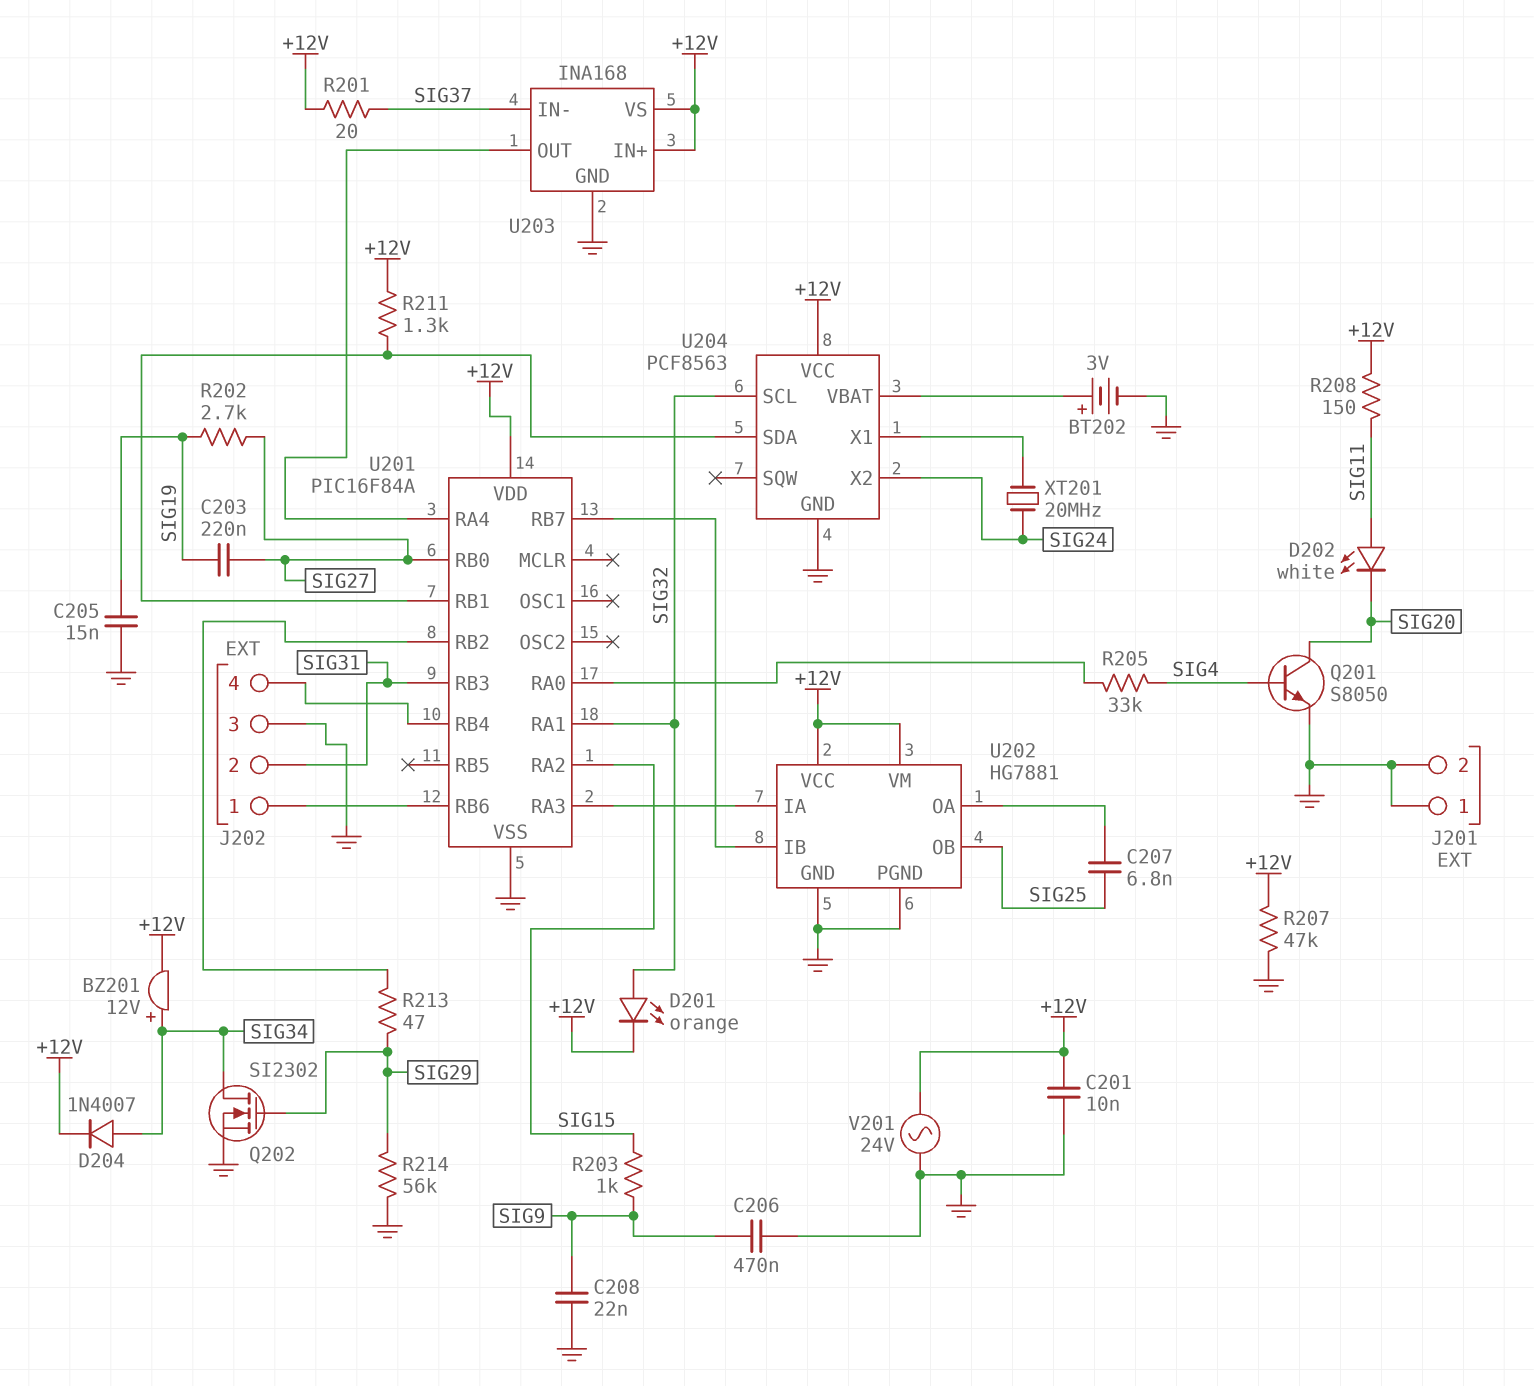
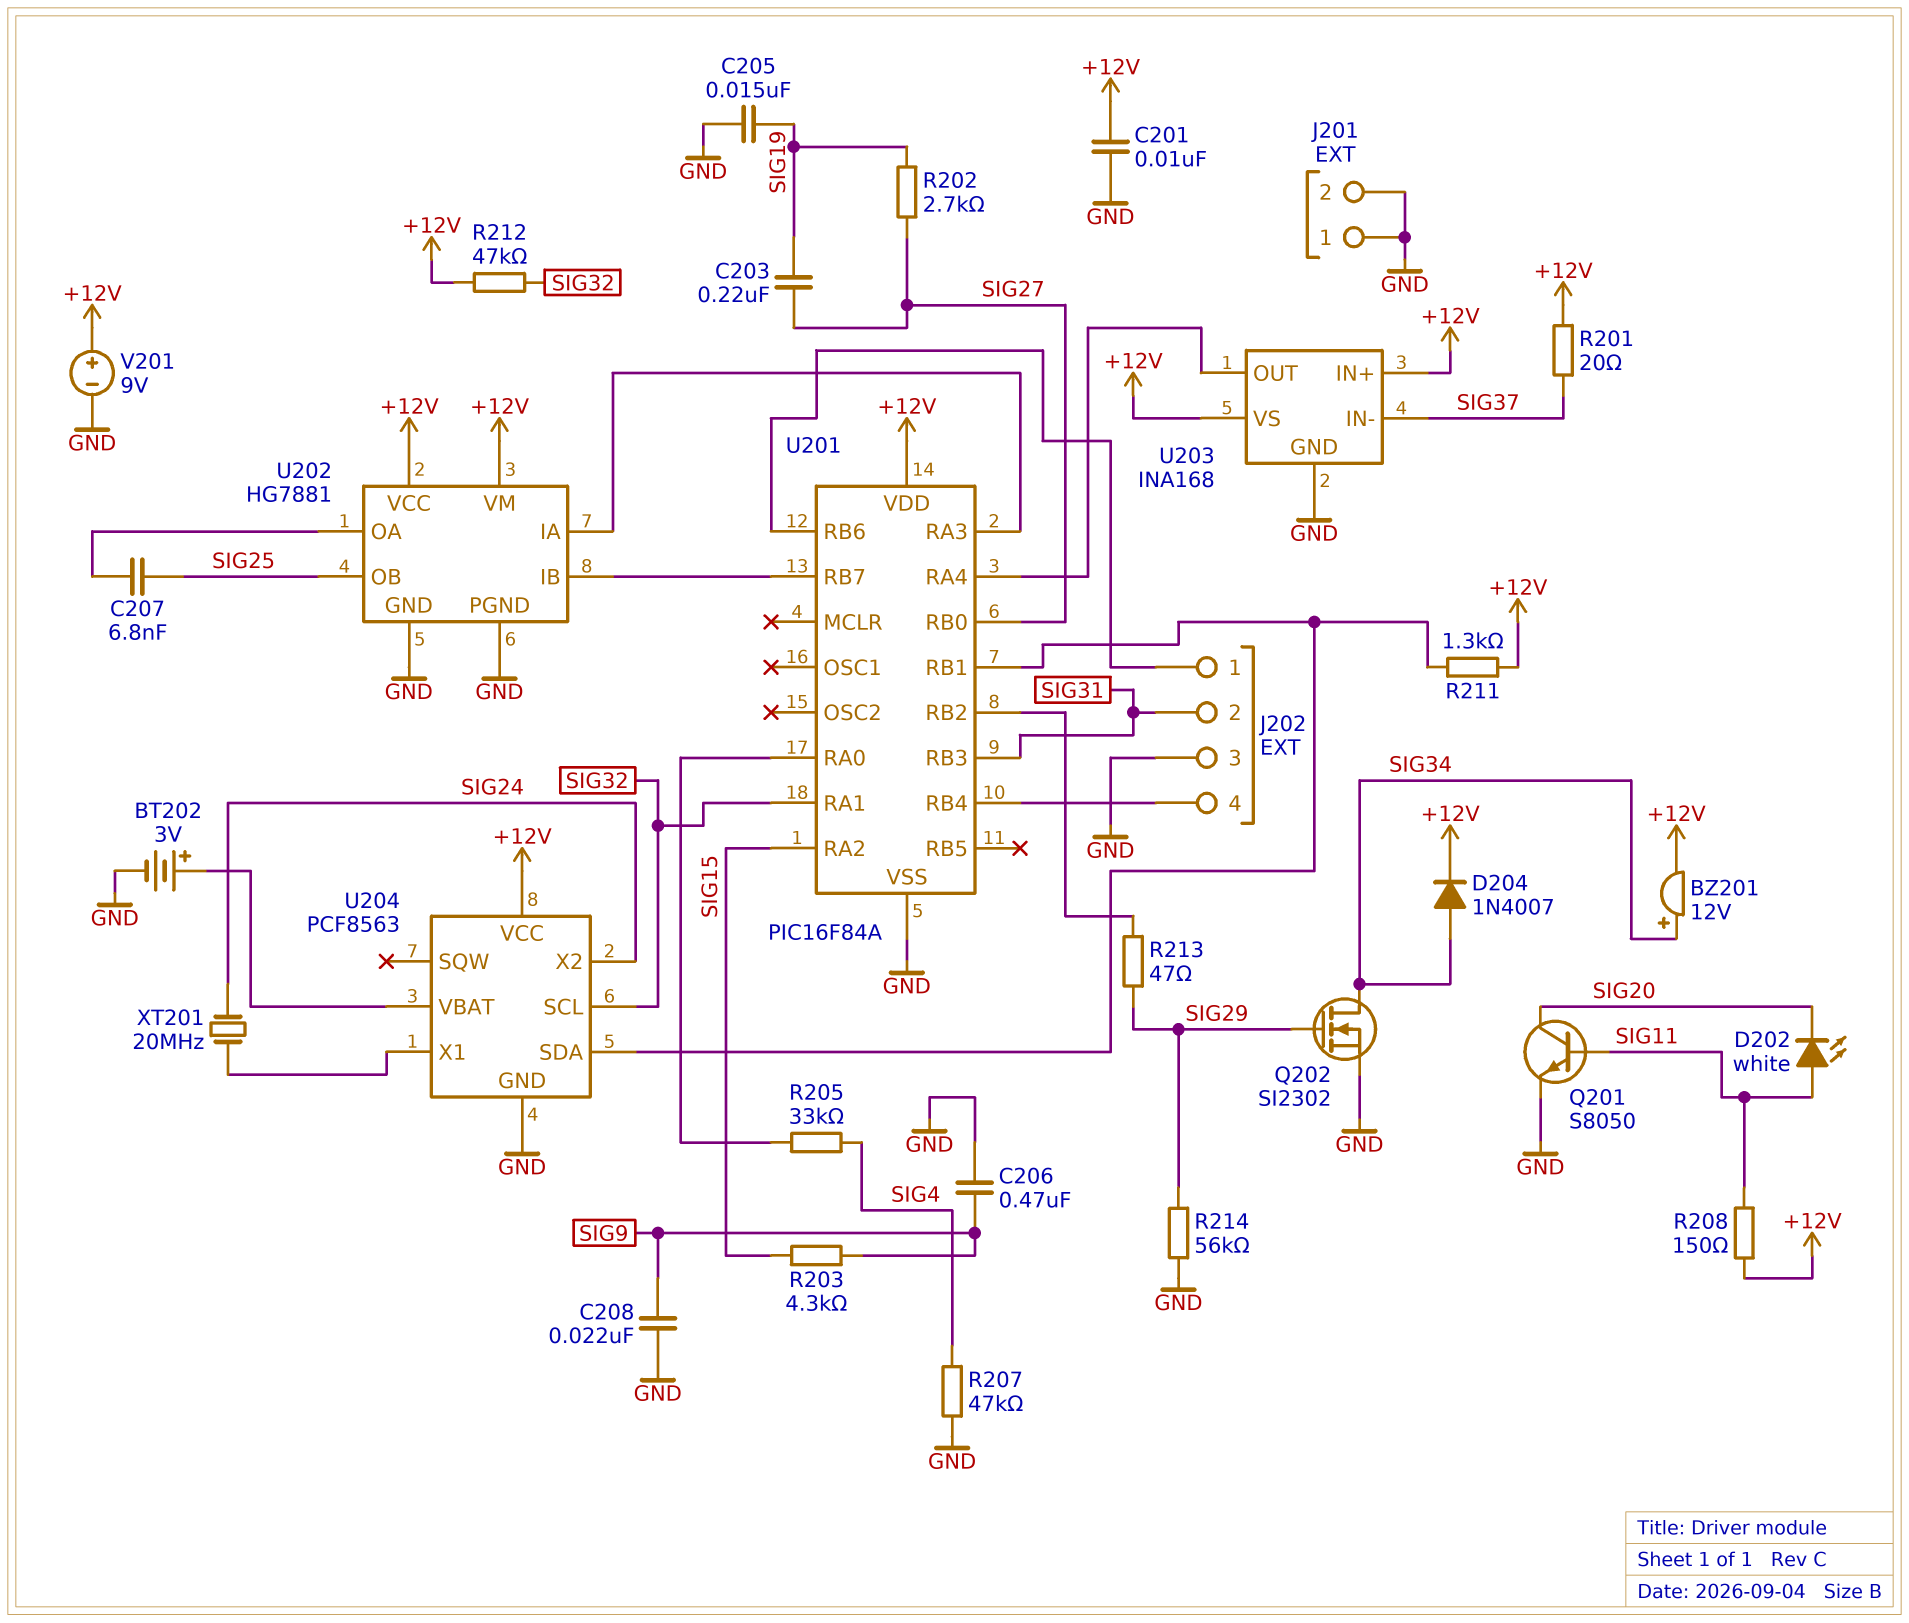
D201: LED orange (A SIG32, K +12V) -> none
Q201: NPN S8050 (B SIG4, C SIG20, E GND) -> NPN S8050 (B SIG11, C SIG20, E GND)
R203: 1k (SIG9, SIG15) -> 4.3k (SIG9, SIG15)
R207: 47k (+12V, GND) -> 47k (GND, SIG4)
R212: none -> 47k (+12V, SIG32)
V201: AC 24V (+12V, GND) -> 9V (plus +12V, minus GND)

